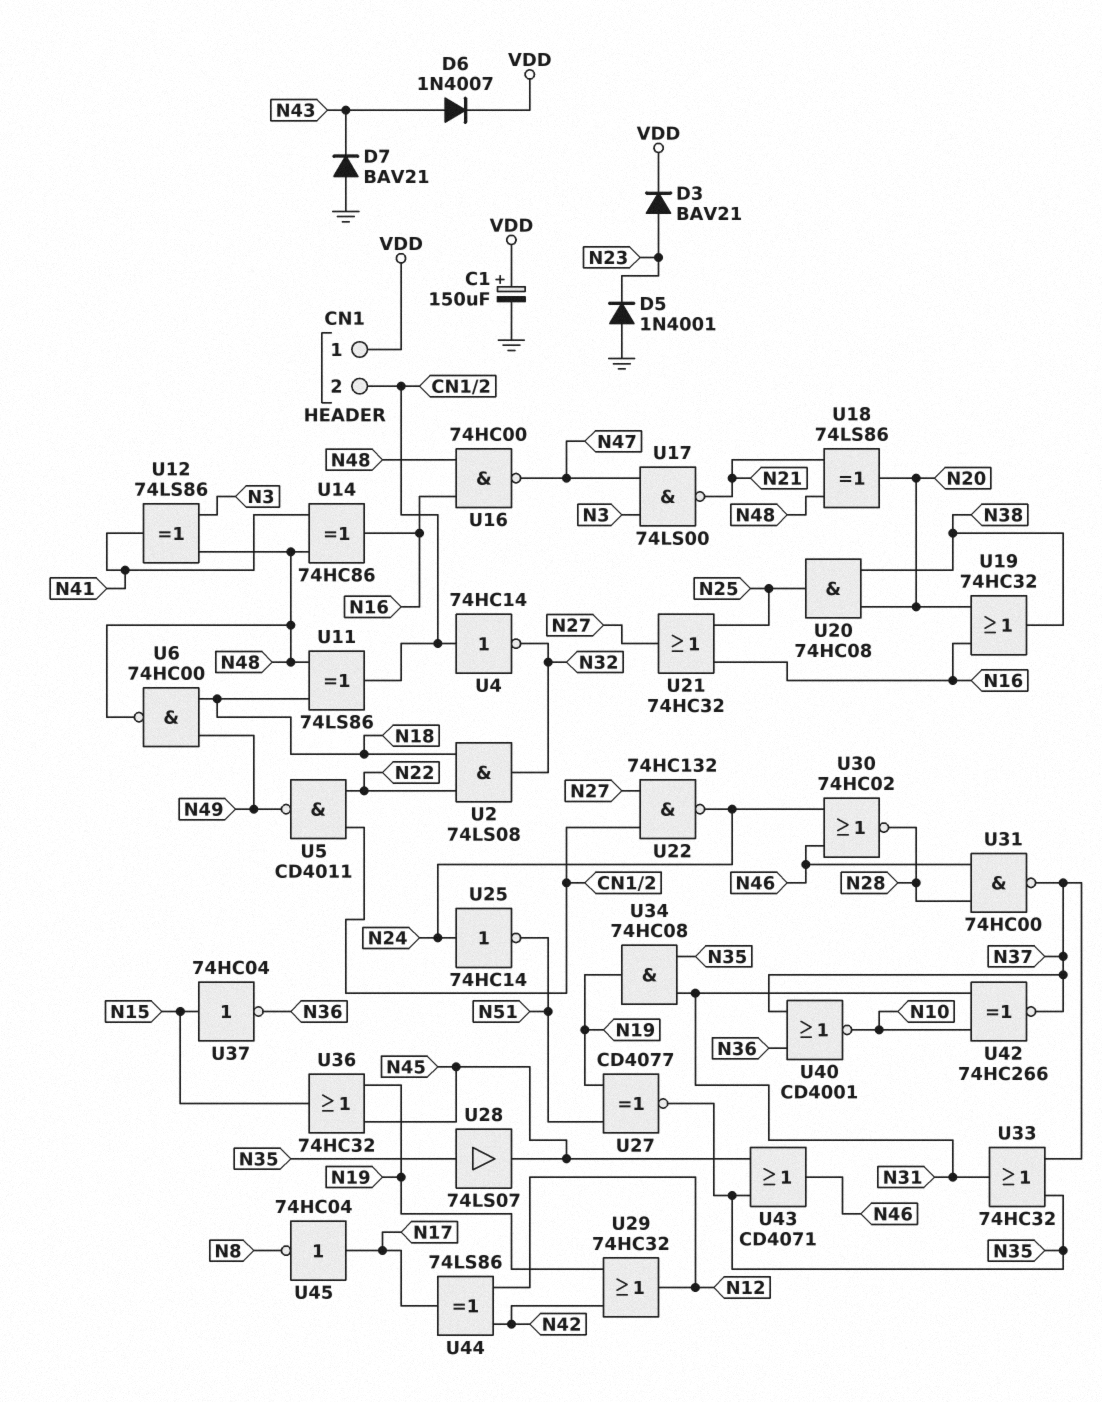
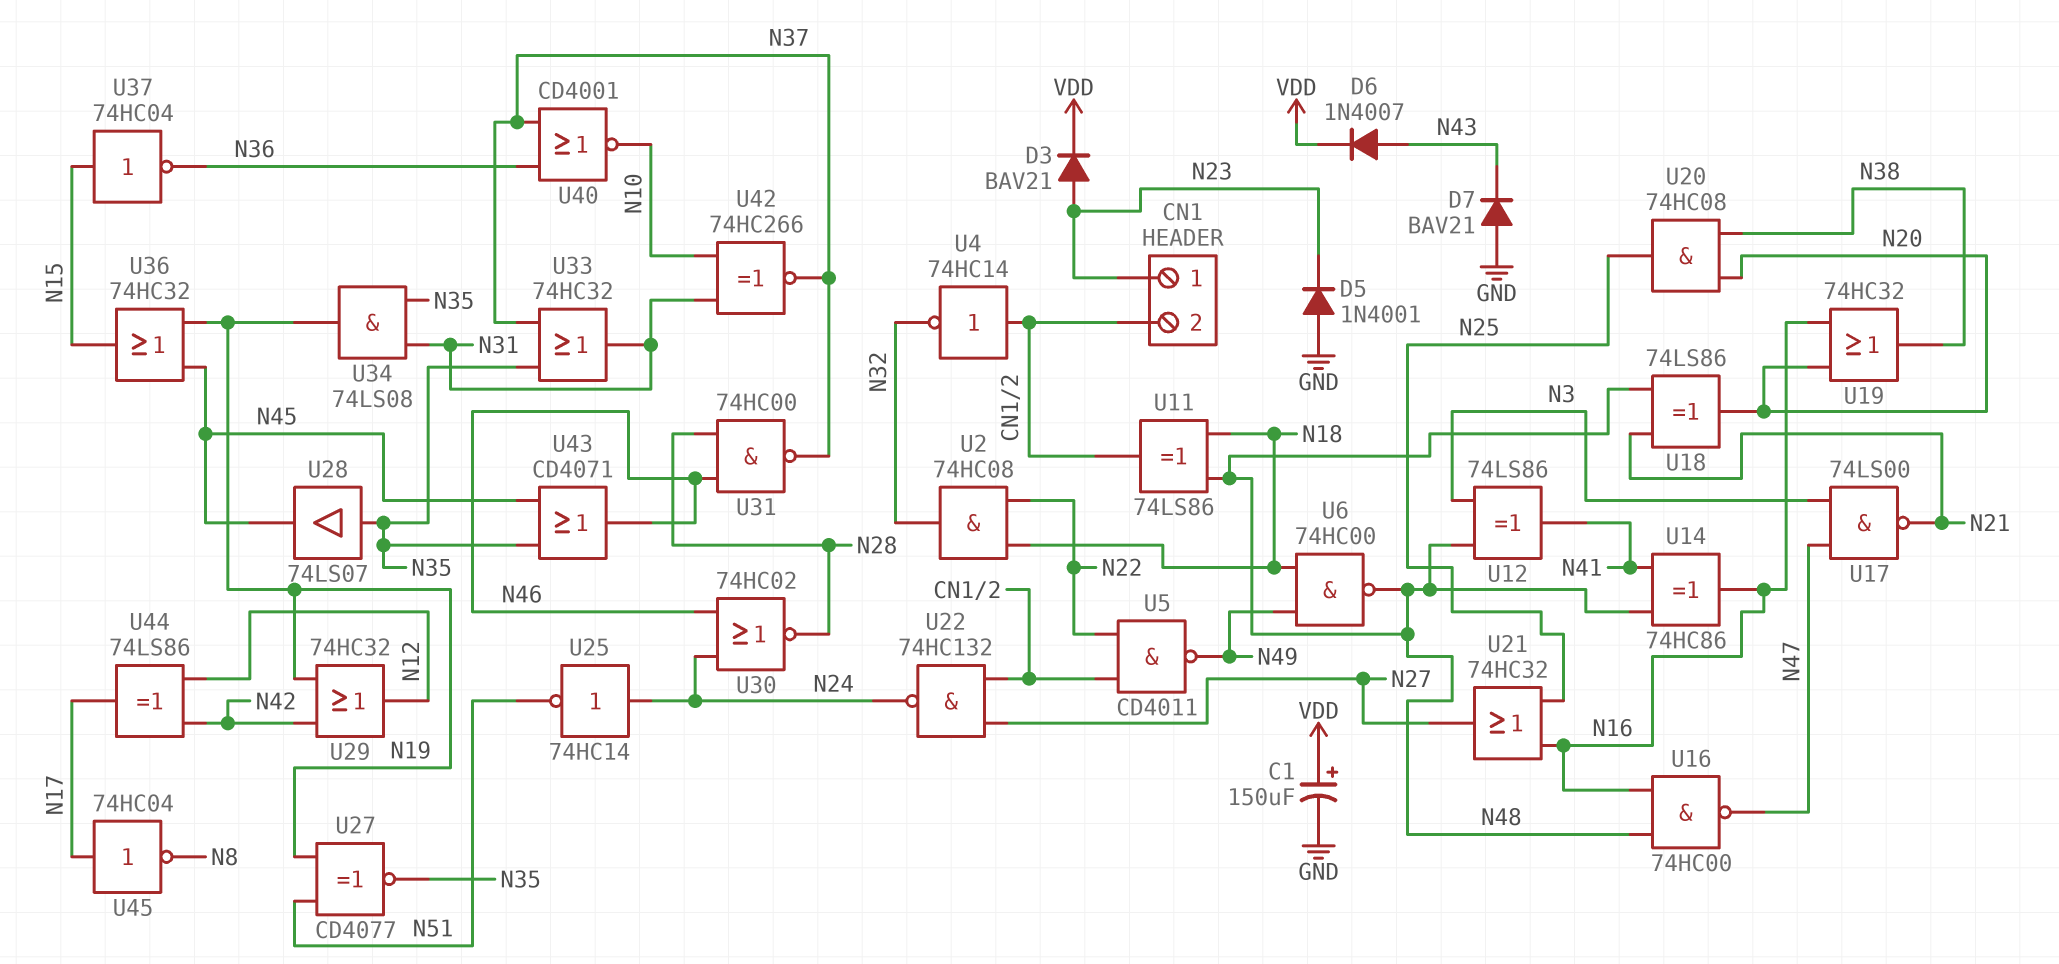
CN1 pin 1: VDD -> N23
U2: AND 74LS08 (in N18, in N22, out N32) -> AND 74HC08 (in N18, in N22, out N32)
U34: AND 74HC08 (in N31, in N35, out N19) -> AND 74LS08 (in N31, in N35, out N19)

